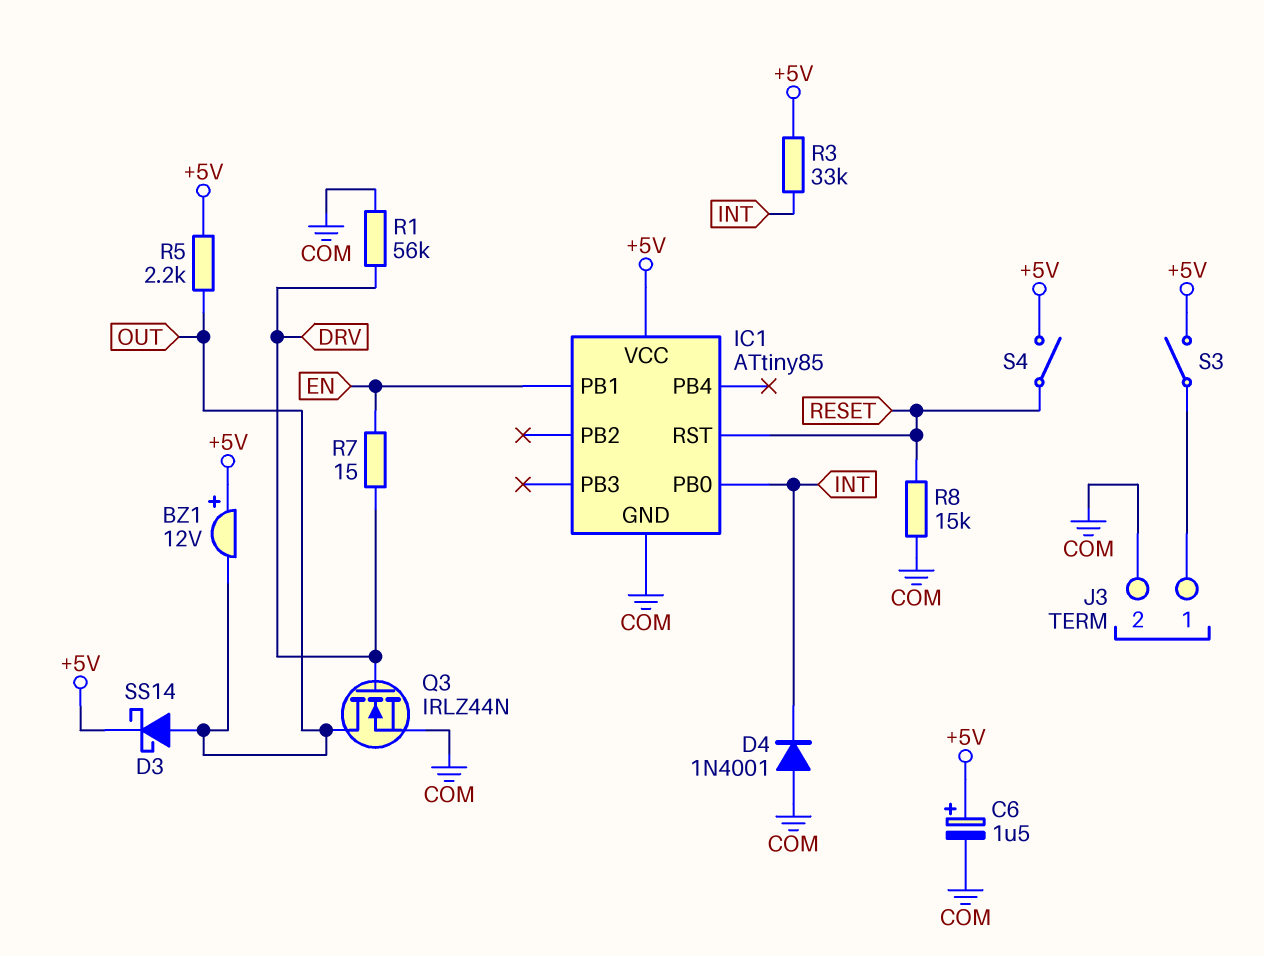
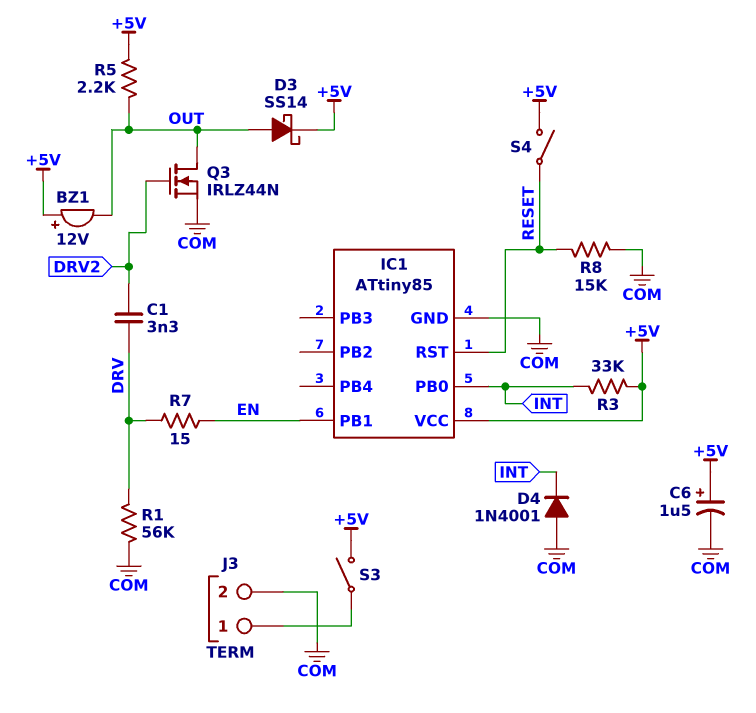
C1: none -> 3.3nF (DRV, DRV2)
Q3: NMOS IRLZ44N (G DRV, D OUT, S COM) -> NMOS IRLZ44N (G DRV2, D OUT, S COM)

